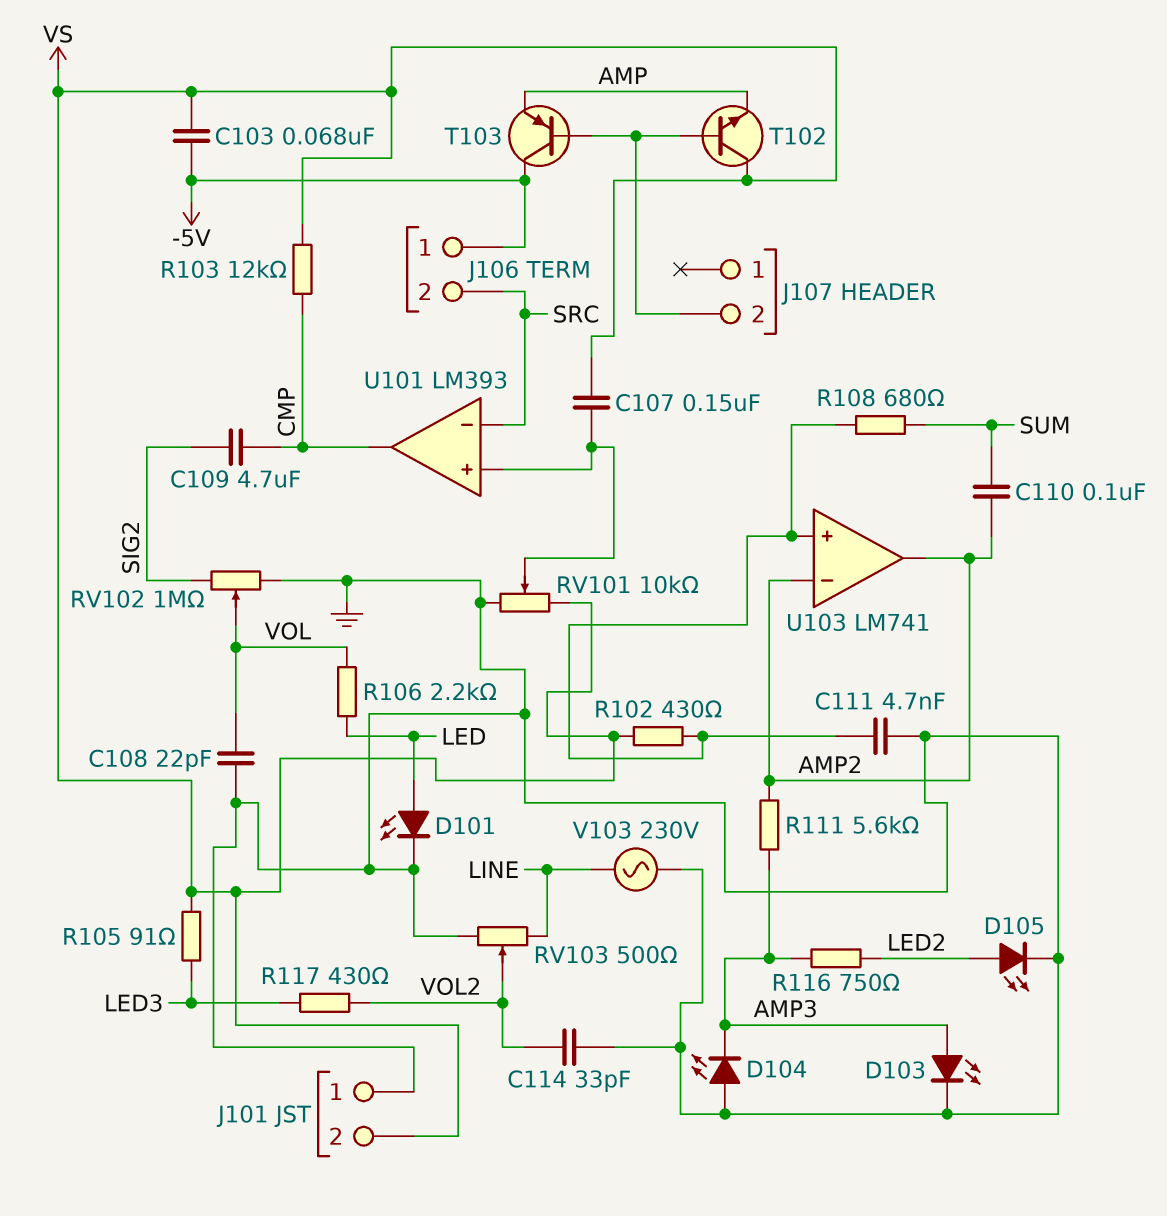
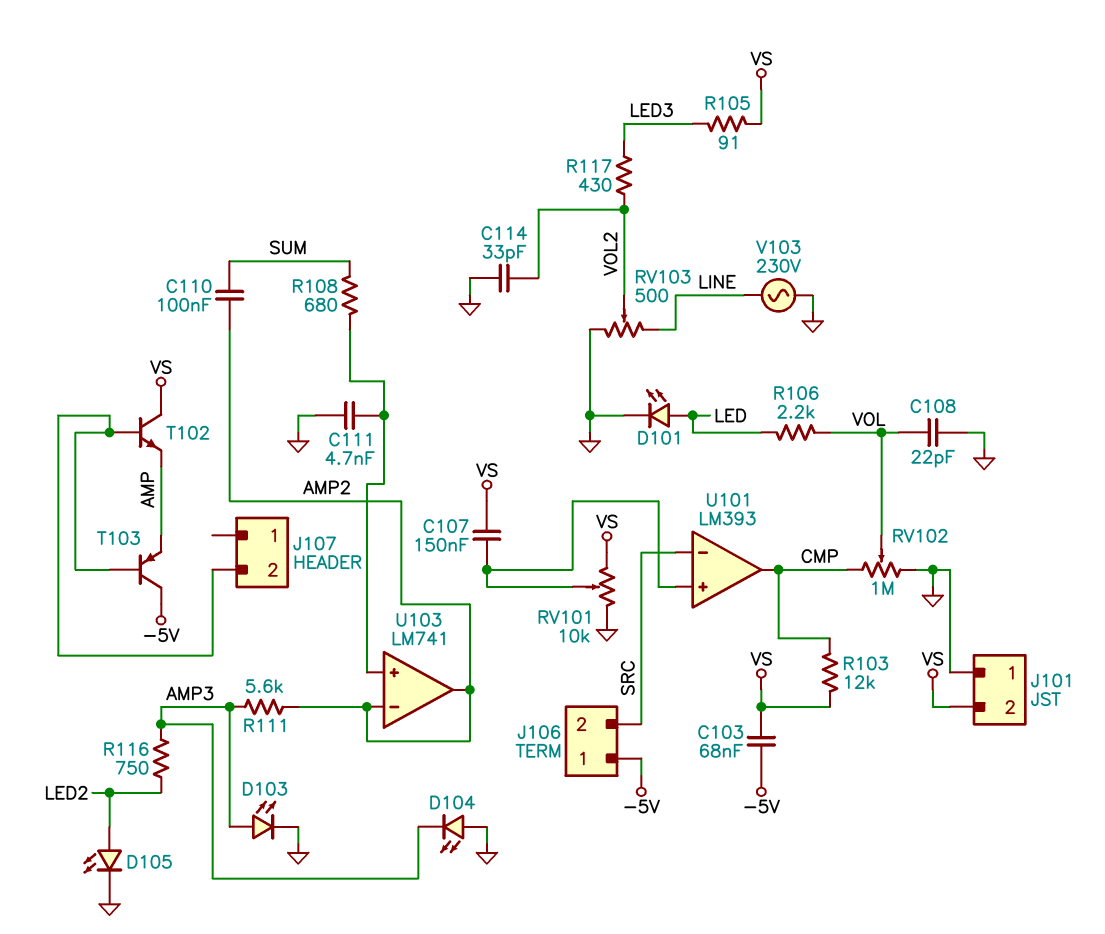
C109: 4.7uF (CMP, SIG2) -> none
R102: 430 (U103/in+, VS) -> none
RV102: 1M (GND, SIG2, wiper VOL) -> 1M (CMP, GND, wiper VOL)

